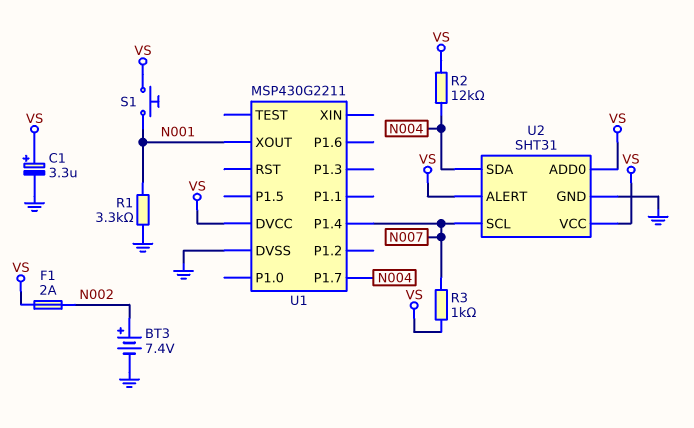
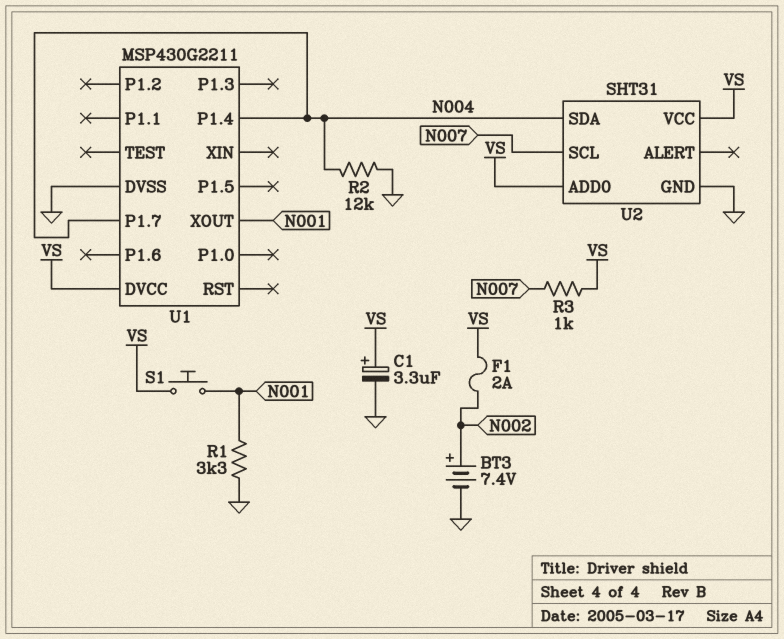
R2: 12k (N004, VS) -> 12k (GND, N004)
U1 pin P1.4: N007 -> N004
U2 pin ALERT: VS -> none

